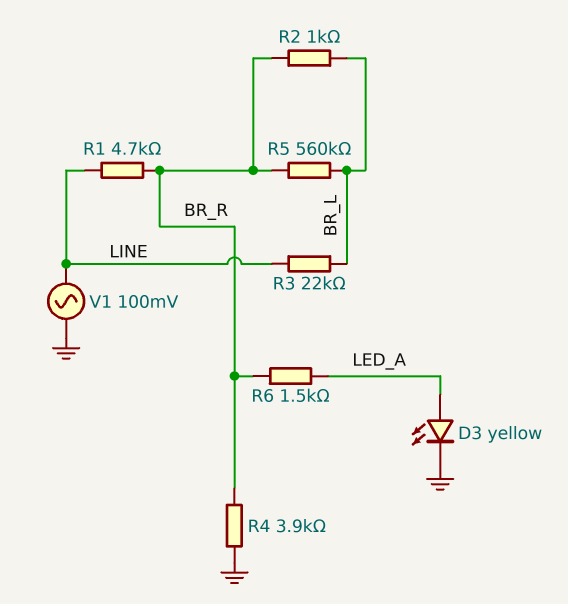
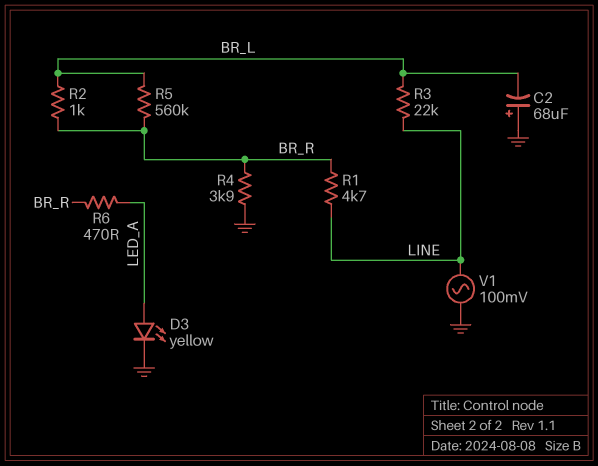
C2: none -> 68uF (plus GND, minus BR_L)
R6: 1.5k (BR_R, LED_A) -> 470 (BR_R, LED_A)

